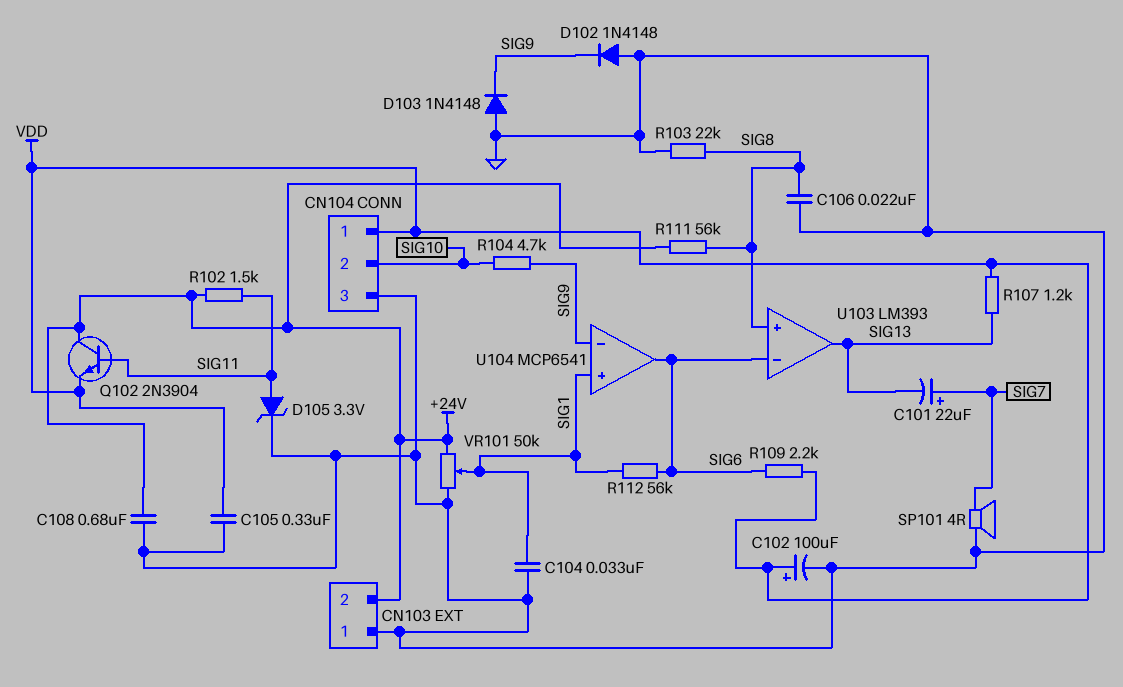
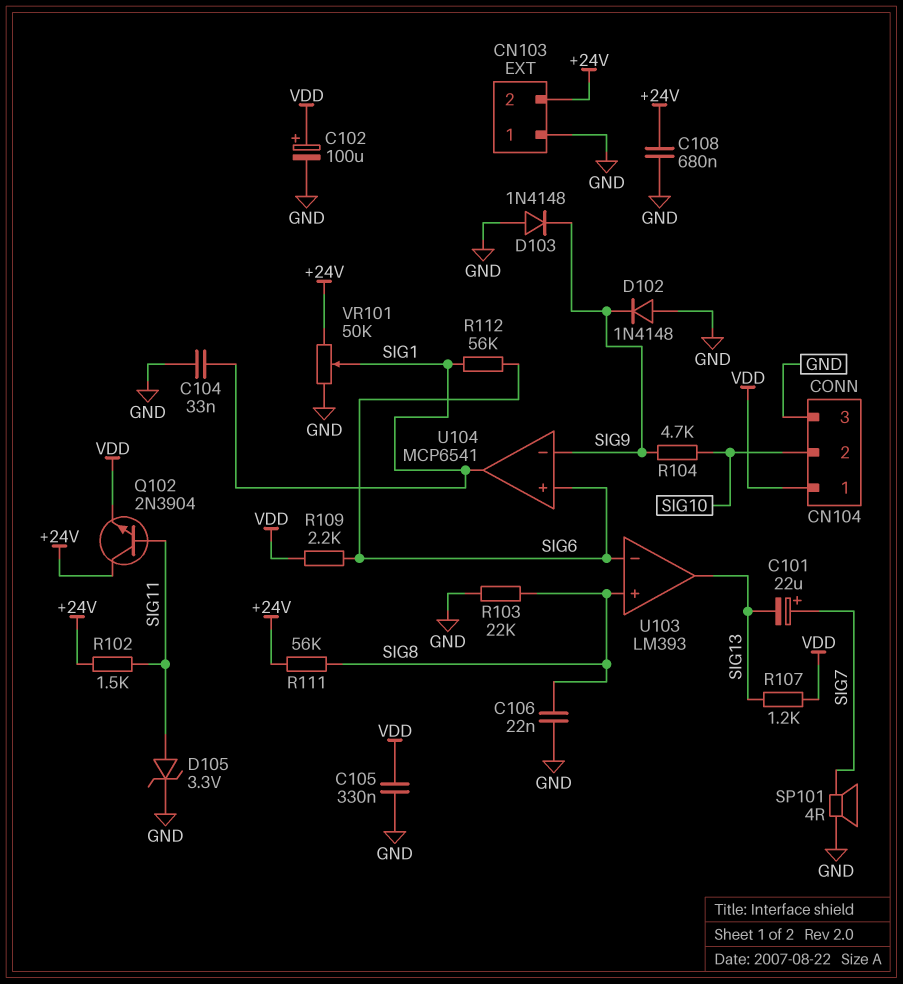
U104 pin in+: SIG1 -> SIG6
U104 pin out: SIG6 -> SIG1

